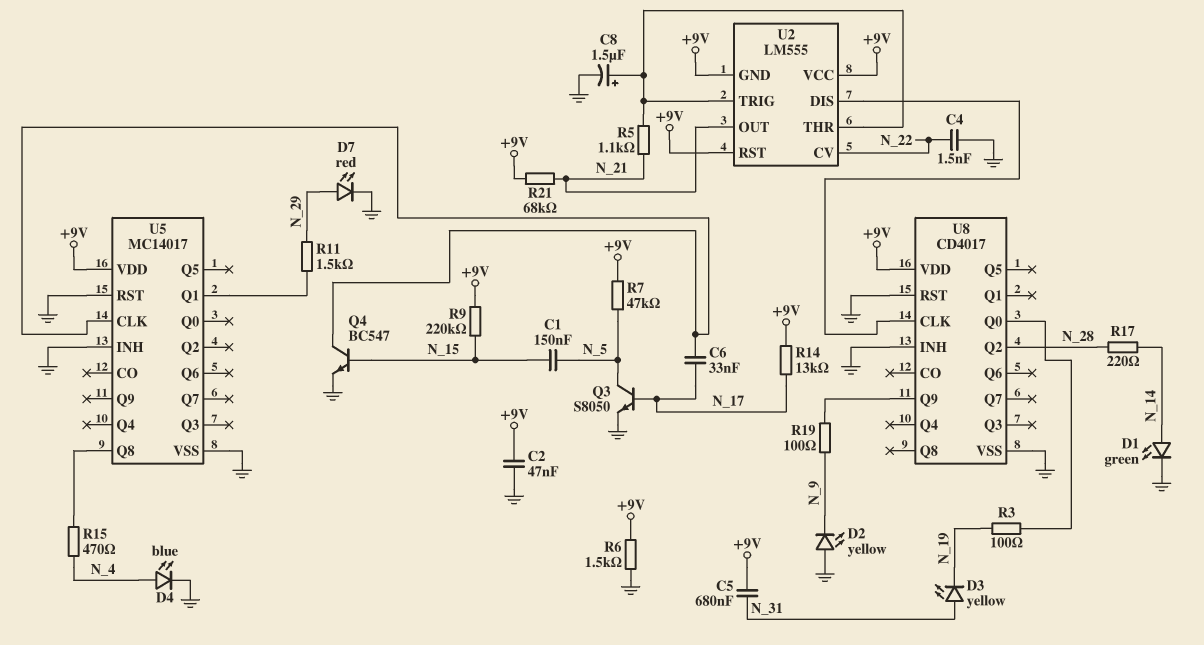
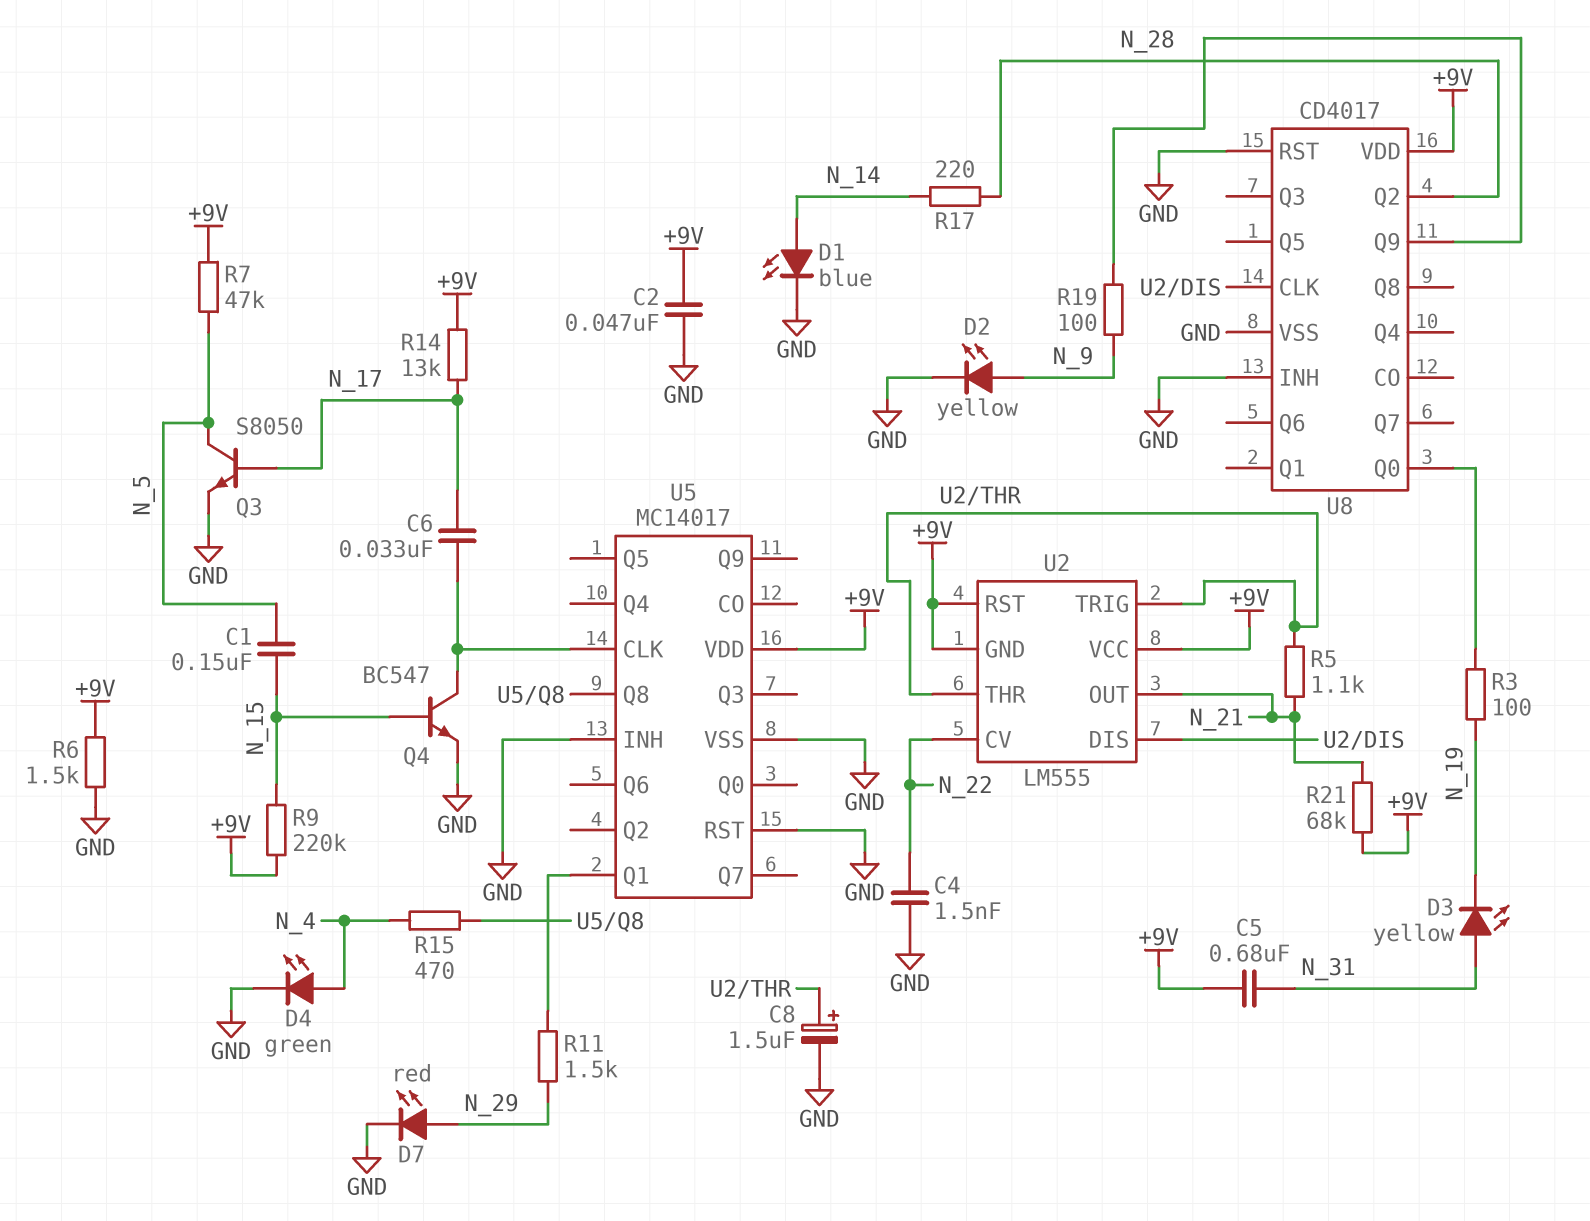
D1: LED green (A N_14, K GND) -> LED blue (A N_14, K GND)
D2: LED yellow (A GND, K N_9) -> LED yellow (A N_9, K GND)
D4: LED blue (A N_4, K GND) -> LED green (A N_4, K GND)

